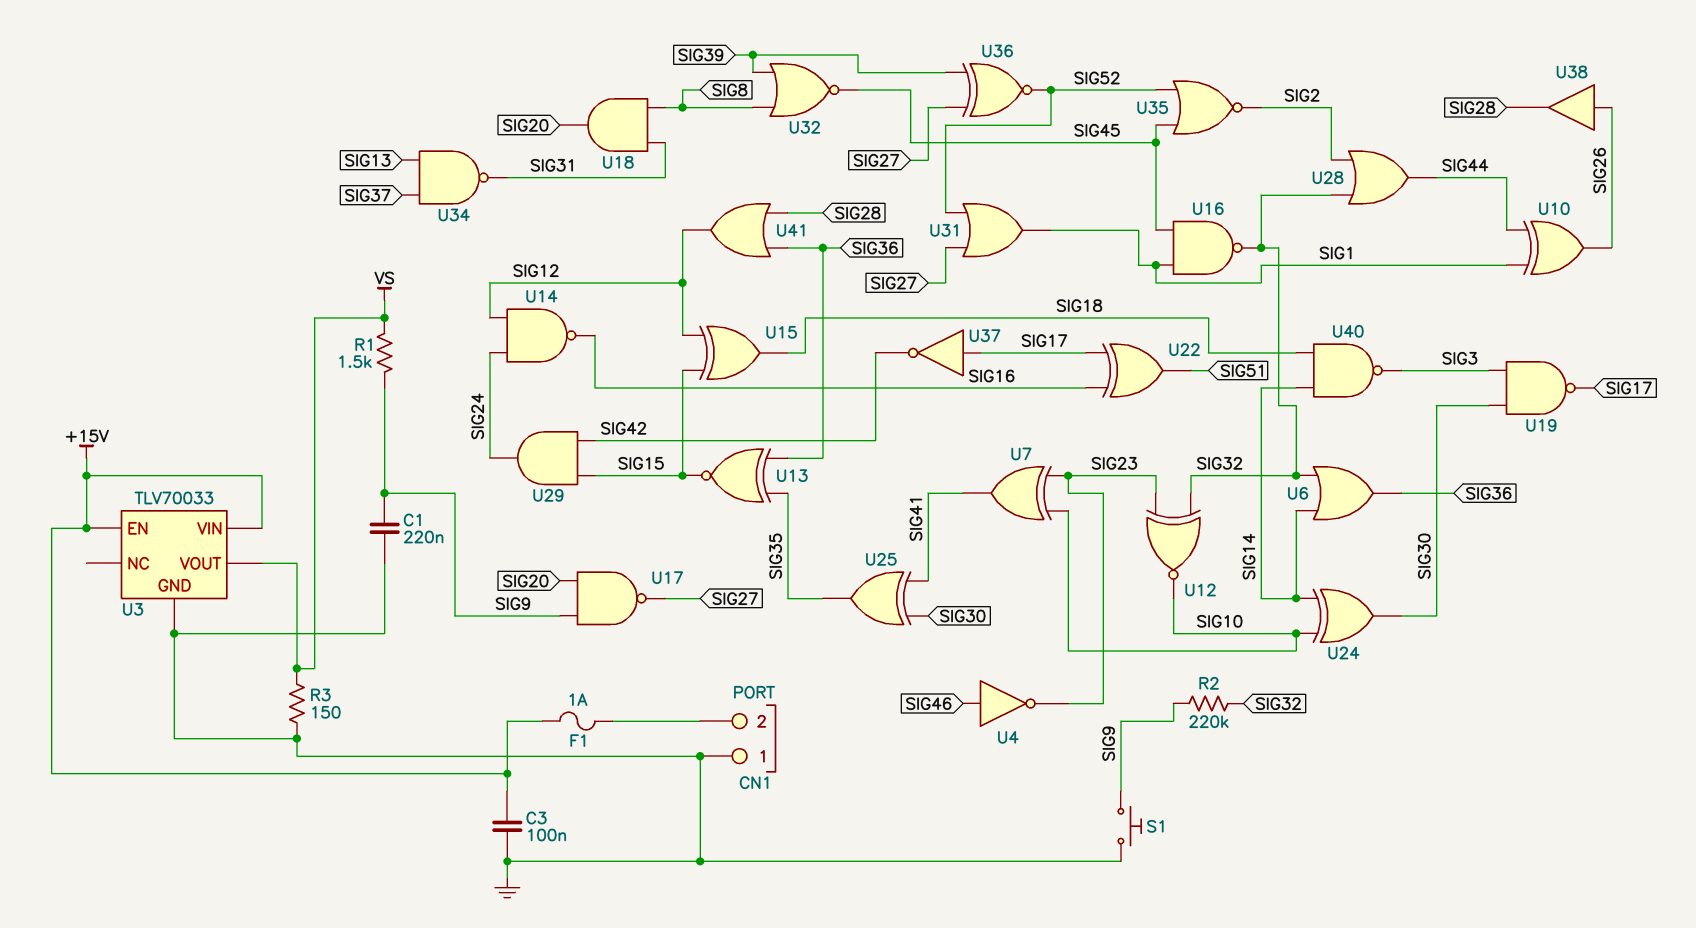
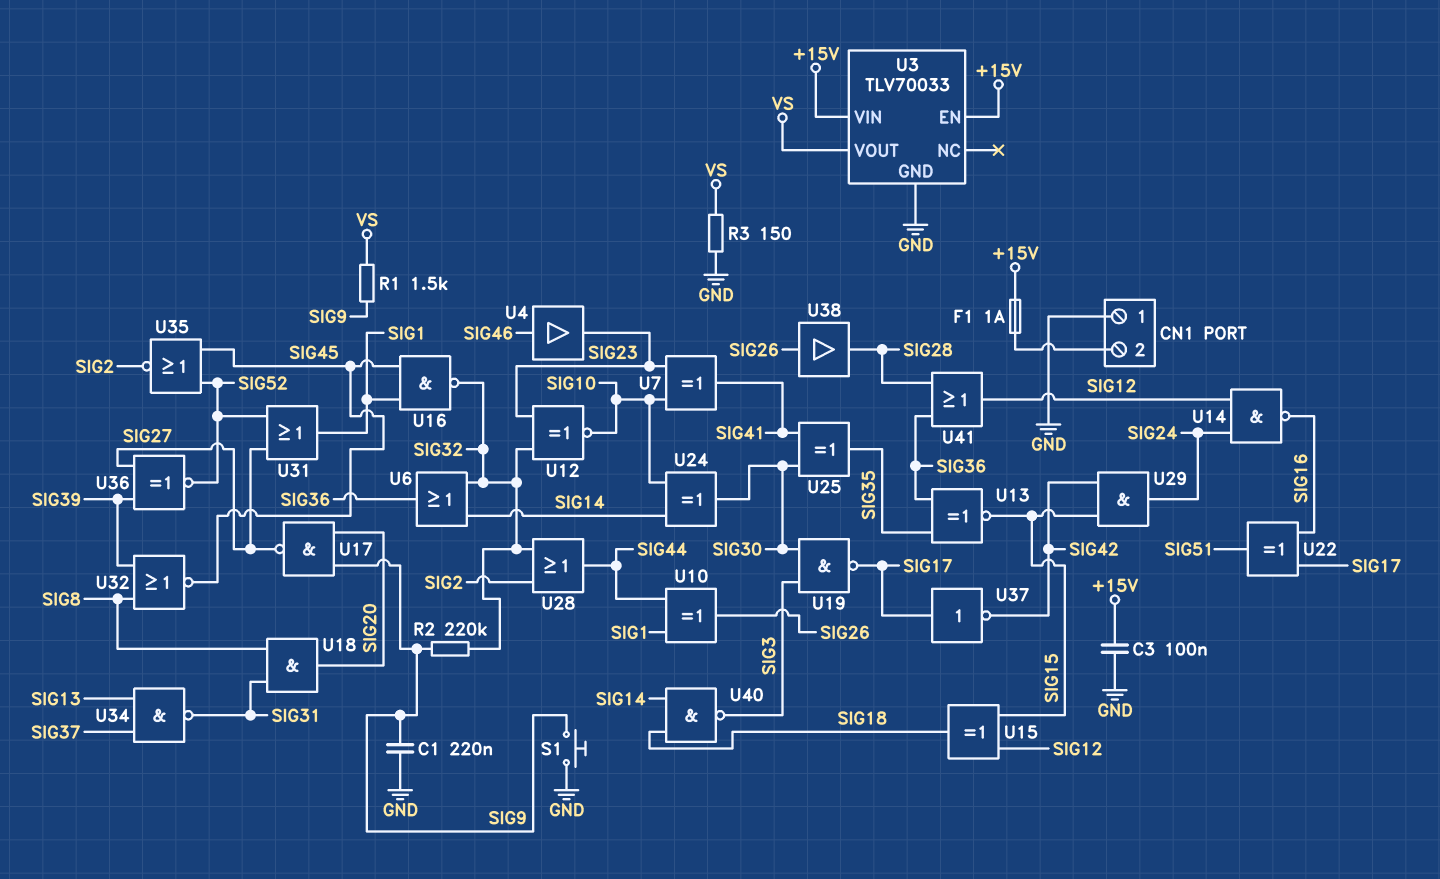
U4: NOT (in SIG46, out SIG23) -> buffer (in SIG46, out SIG23)

